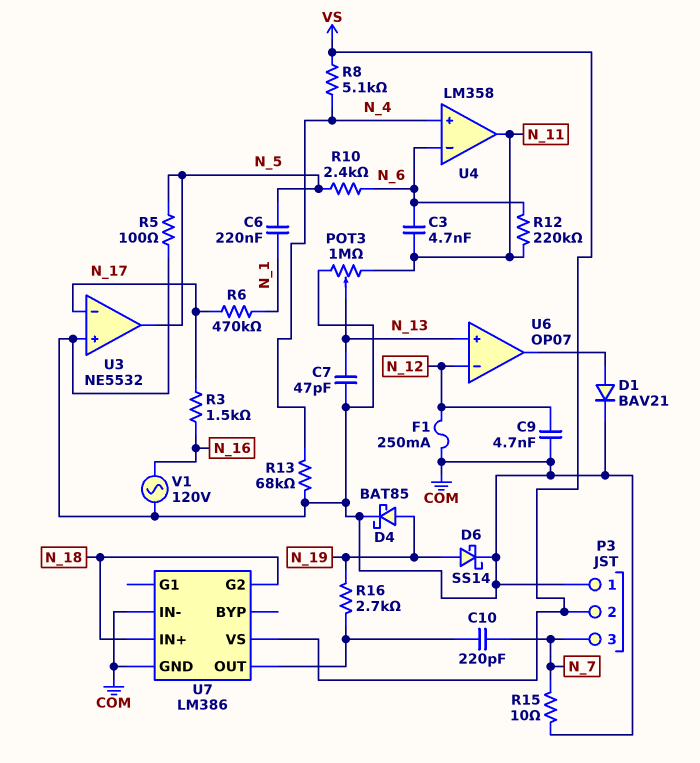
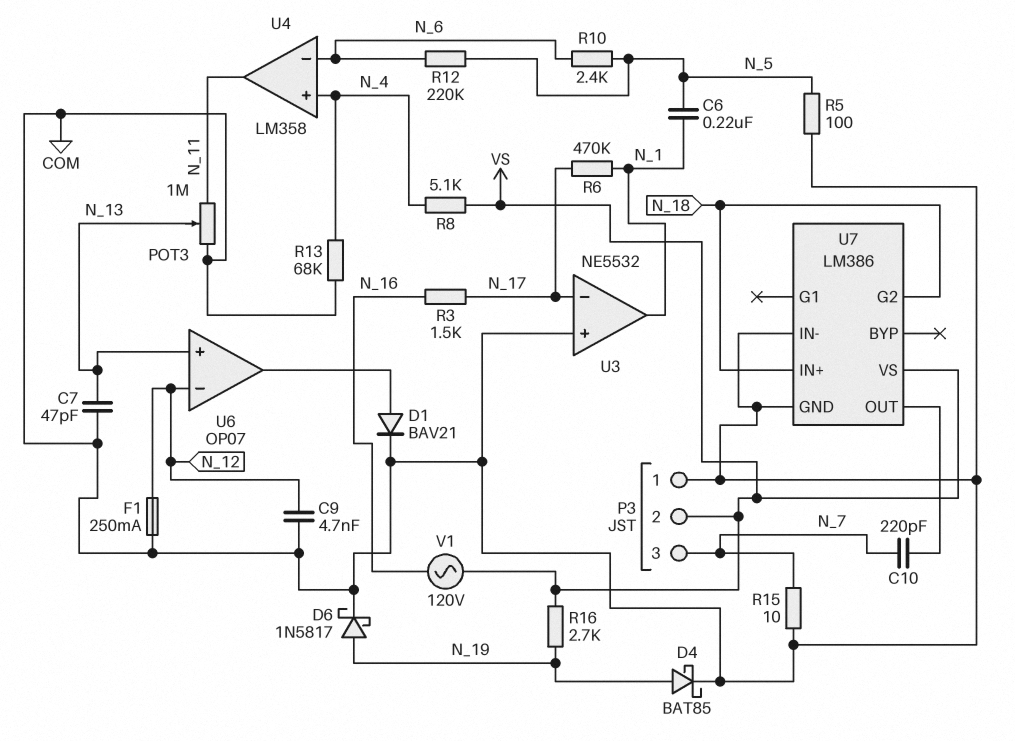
C3: 4.7nF (N_6, N_11) -> none
D6: schottky SS14 (A N_19, K COM) -> schottky 1N5817 (A N_19, K COM)
R12: 220k (N_6, N_11) -> 220k (N_5, N_6)
R16: 2.7k (N_19, U7/OUT) -> 2.7k (N_19, VS)
U3 pin out: N_5 -> N_1
V1: AC 120V (COM, N_16) -> AC 120V (N_16, VS)

